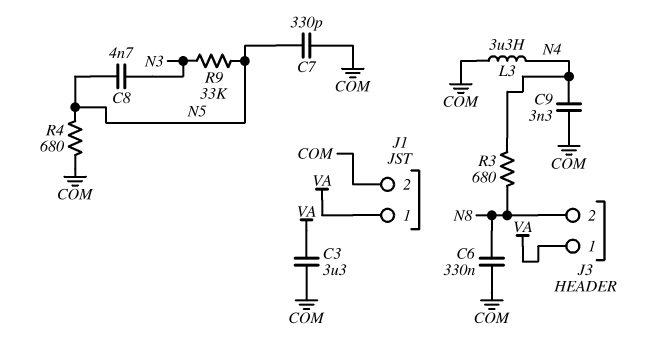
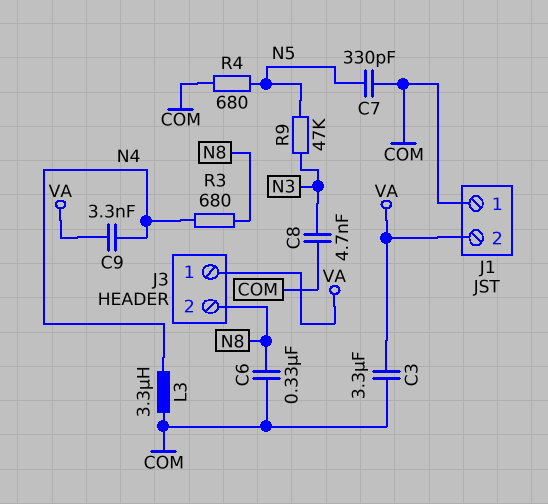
C8: 4.7nF (N3, N5) -> 4.7nF (COM, N3)
C9: 3.3nF (COM, N4) -> 3.3nF (N4, VA)
J1 pin 1: VA -> COM
J1 pin 2: COM -> VA
R9: 33k (N3, N5) -> 47k (N3, N5)

